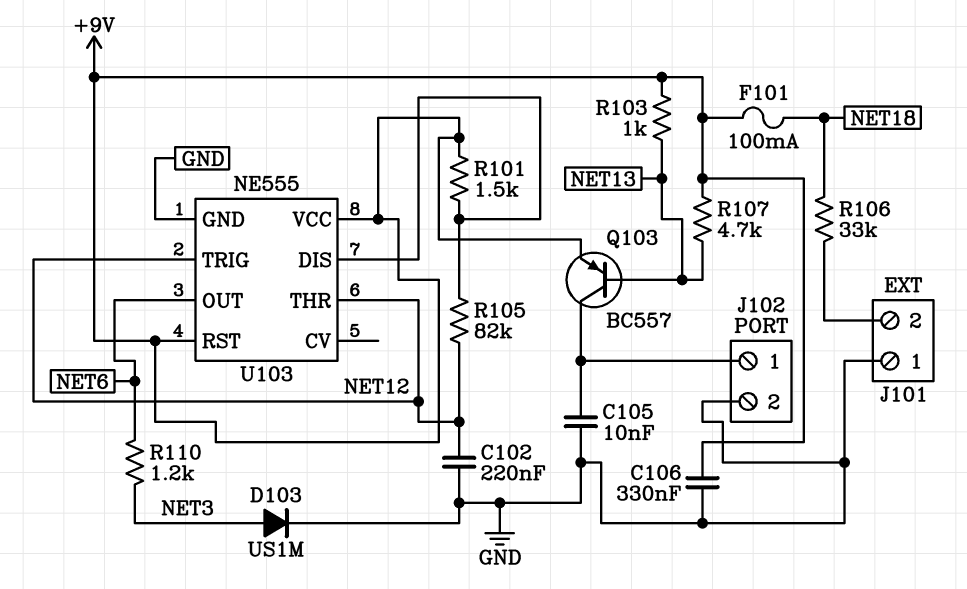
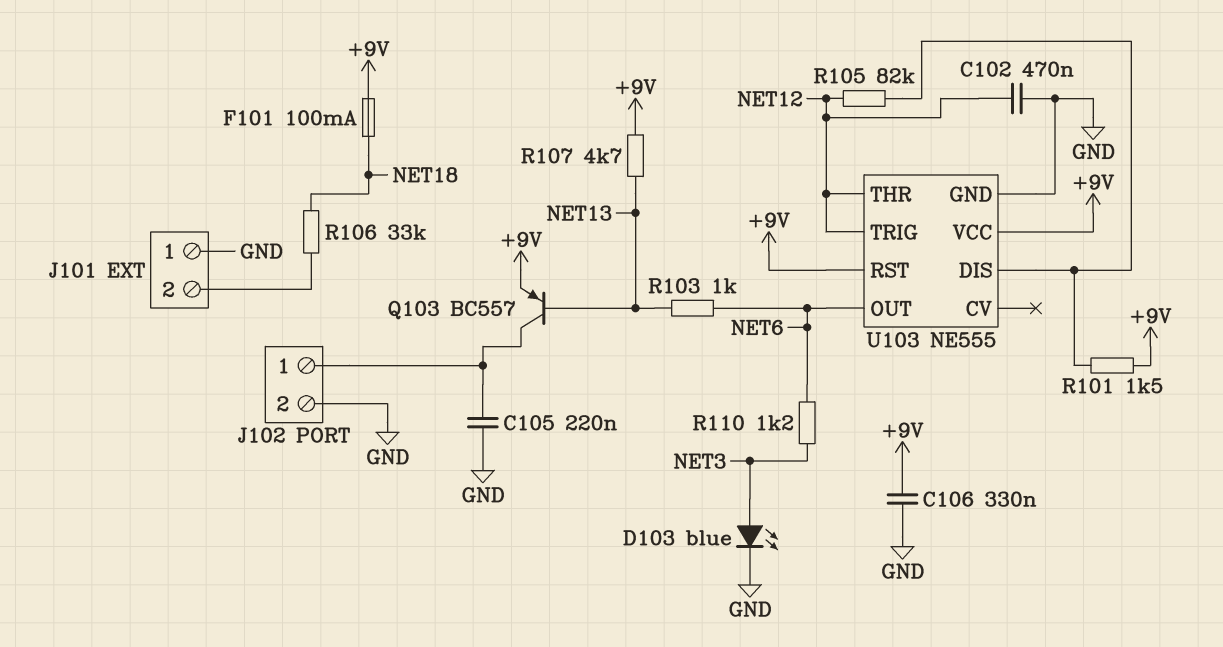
C102: 220nF (GND, NET12) -> 470nF (GND, NET12)
C105: 10nF (GND, J102/1) -> 220nF (GND, J102/1)
D103: diode US1M (A NET3, K GND) -> LED blue (A NET3, K GND)
R103: 1k (+9V, NET13) -> 1k (NET6, NET13)

